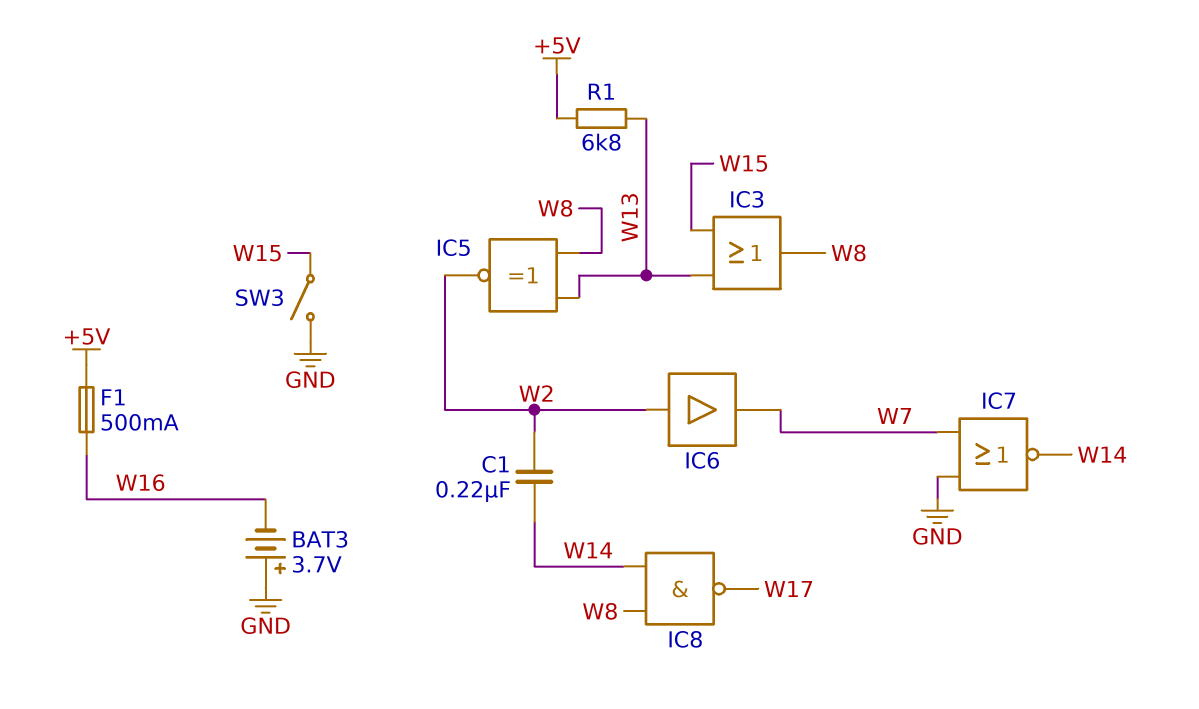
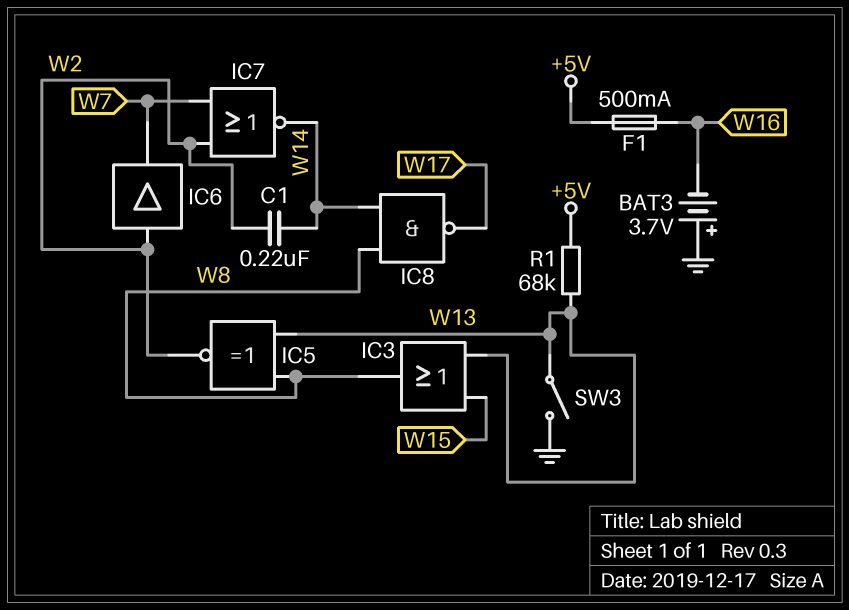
IC7: NOR (in GND, in W7, out W14) -> NOR (in W2, in W7, out W14)
R1: 6.8k (+5V, W13) -> 68k (+5V, W13)
SW3: switch (GND, W15) -> switch (GND, W13)

